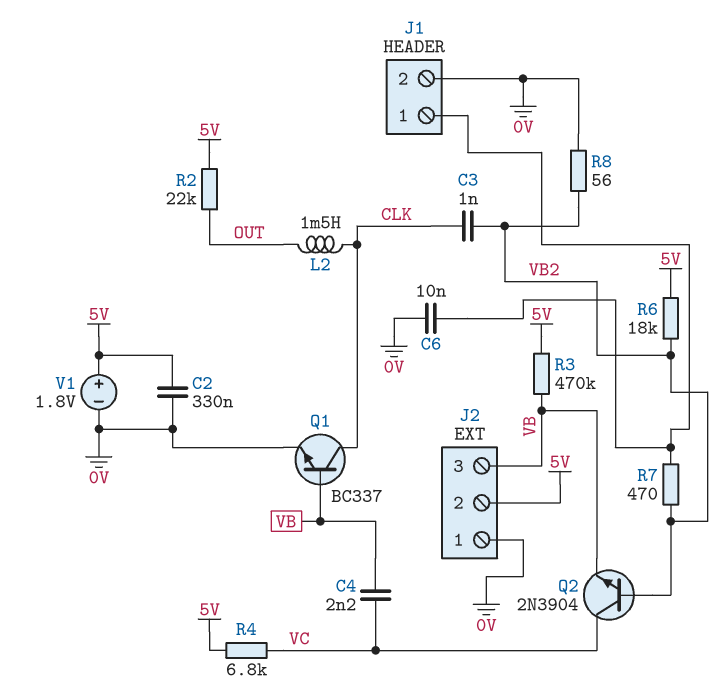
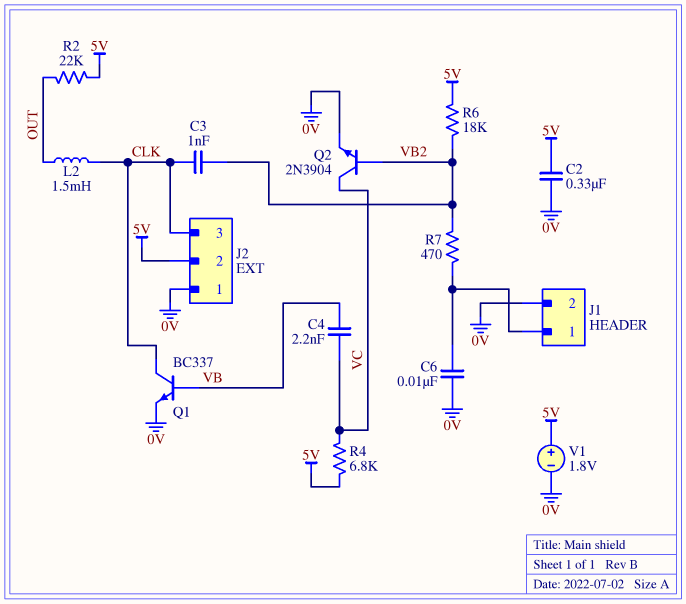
J2 pin 3: VB -> CLK
Q2: NPN 2N3904 (B VB2, C VC, E VB) -> NPN 2N3904 (B VB2, C VC, E 0V)
R3: 470k (5V, VB) -> none
R8: 56 (0V, VB2) -> none

